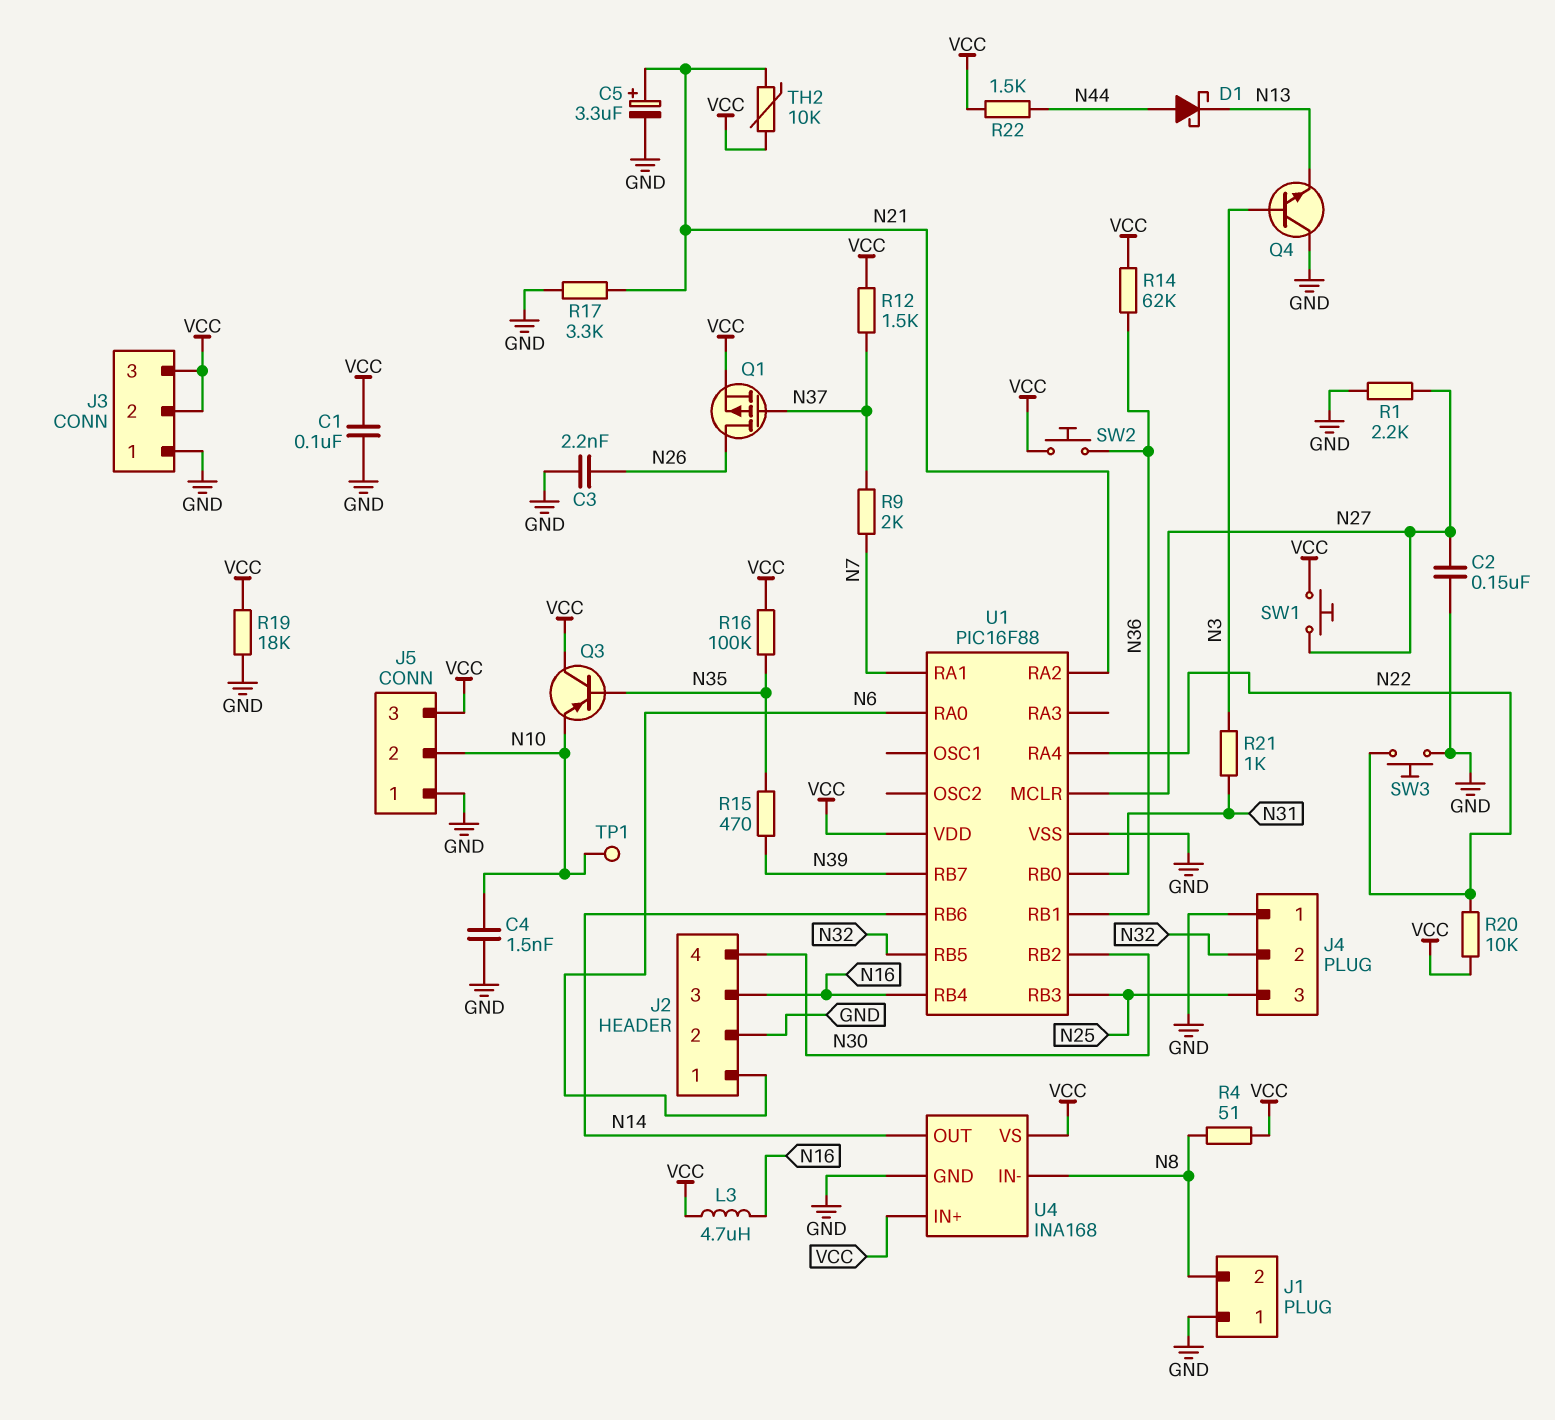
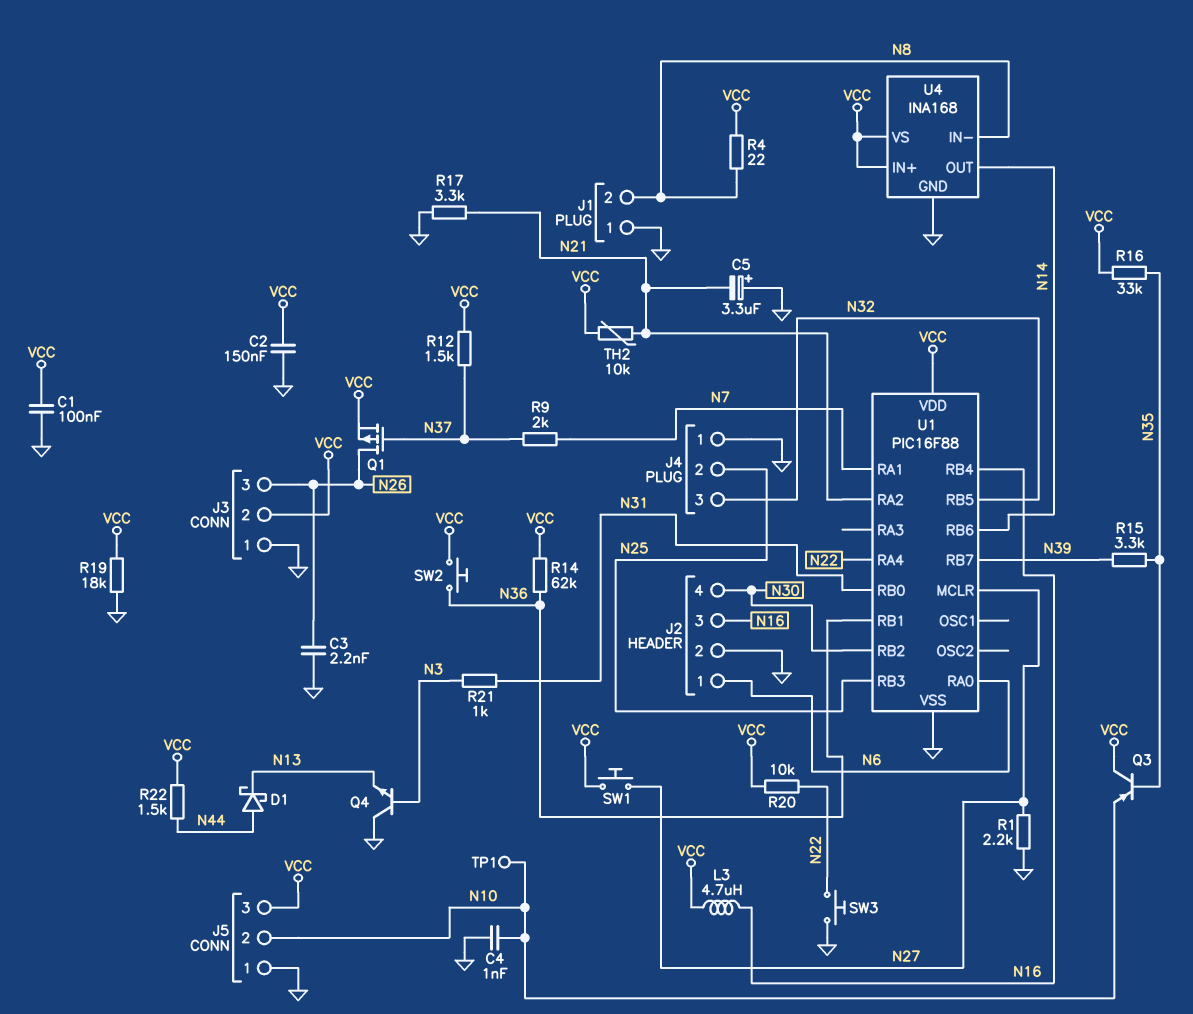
C2: 150nF (GND, N27) -> 150nF (GND, VCC)
C4: 1.5nF (GND, N10) -> 1nF (GND, N10)
C5: 3.3uF (plus N21, minus GND) -> 3.3uF (plus GND, minus N21)
J3 pin 3: VCC -> N26
J4 pin 2: N32 -> N25
J4 pin 3: N25 -> N32
R4: 51 (N8, VCC) -> 22 (N8, VCC)
R15: 470 (N35, N39) -> 3.3k (N35, N39)
R16: 100k (N35, VCC) -> 33k (N35, VCC)

